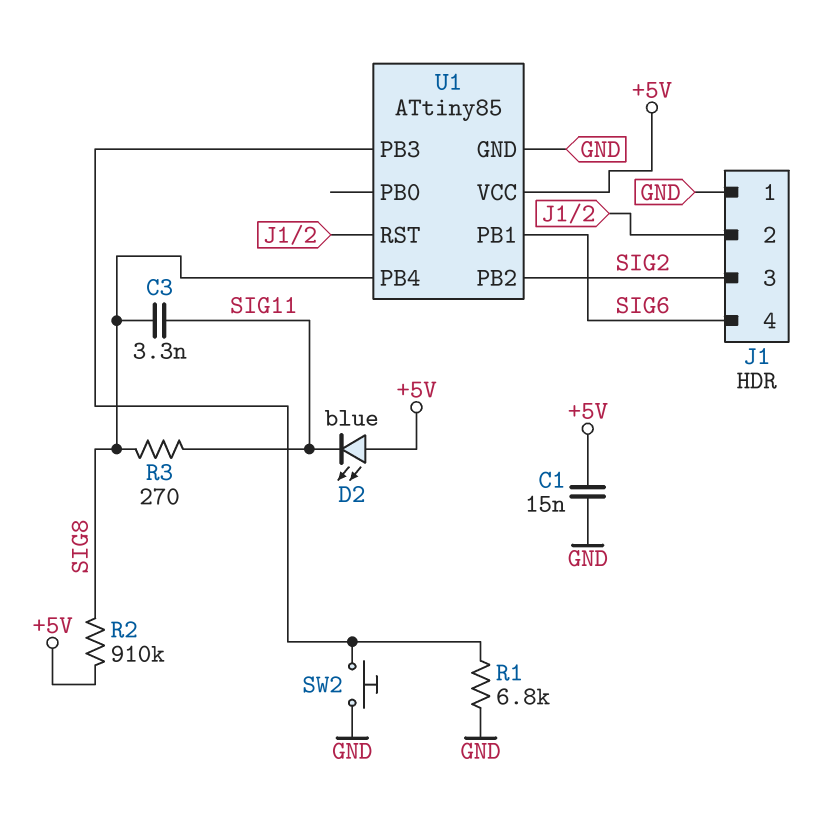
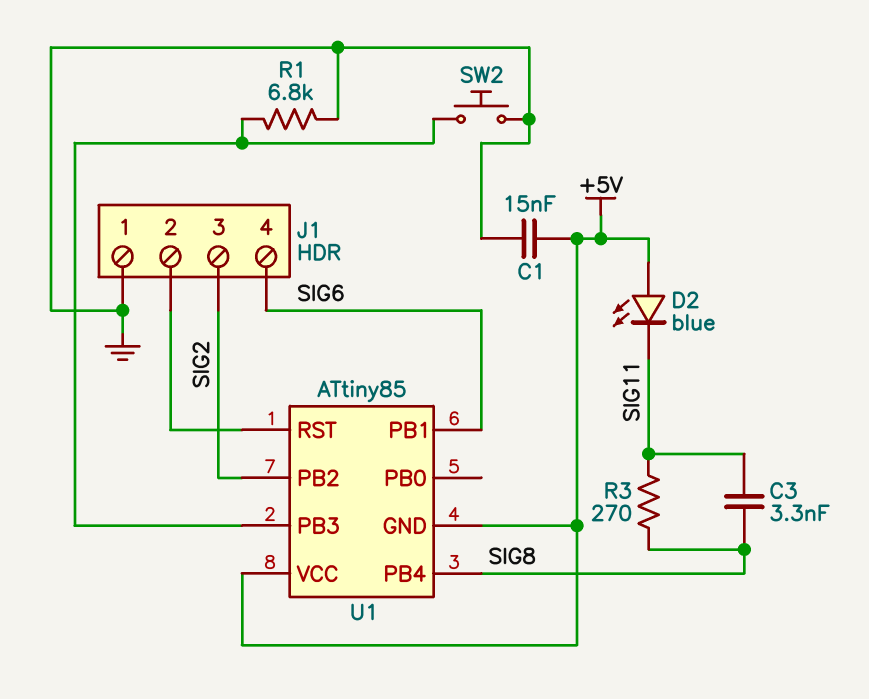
R2: 910k (+5V, SIG8) -> none
U1 pin GND: GND -> +5V

